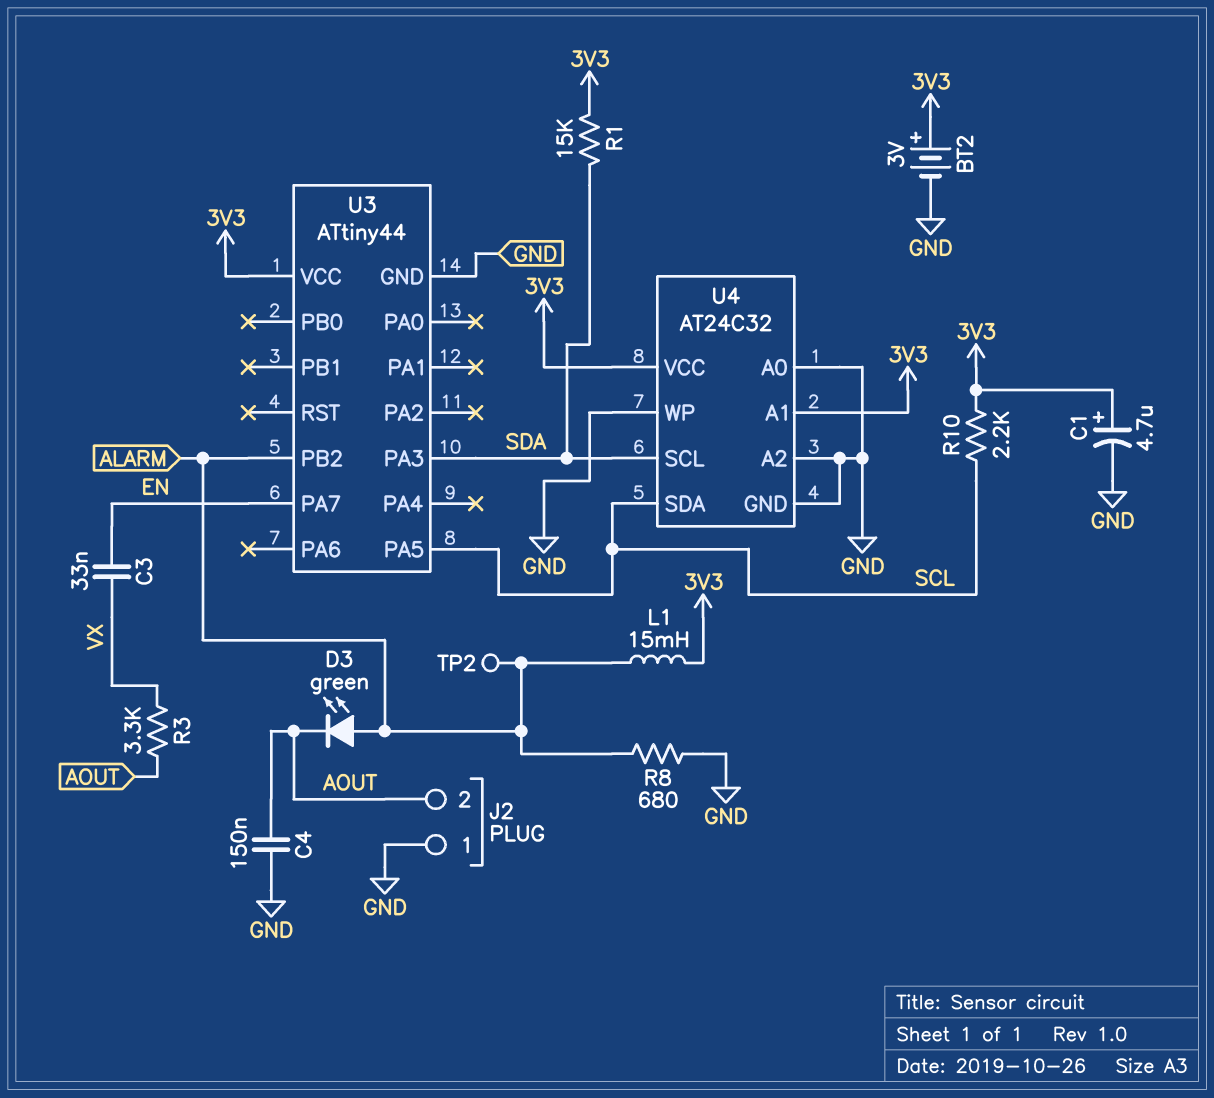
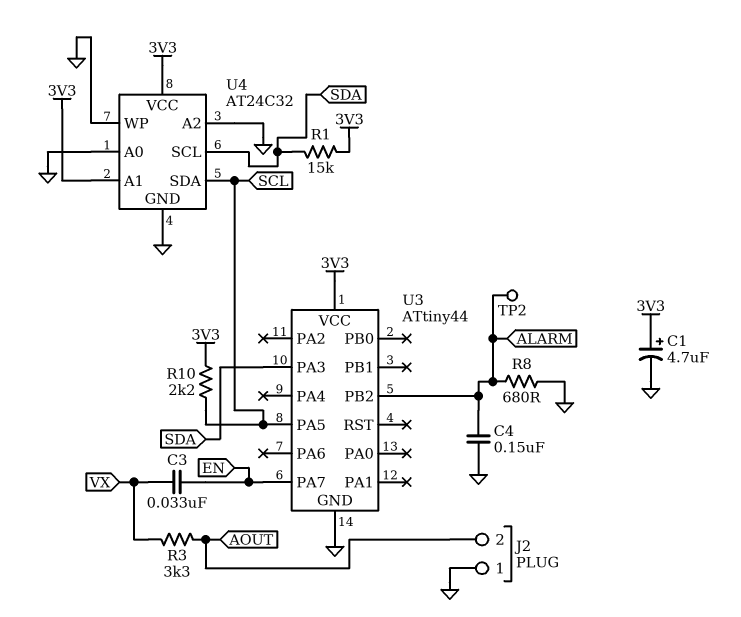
BT2: 3V (plus 3V3, minus GND) -> none
C4: 150nF (AOUT, GND) -> 150nF (ALARM, GND)
D3: LED green (A ALARM, K AOUT) -> none
L1: 15mH (3V3, ALARM) -> none

